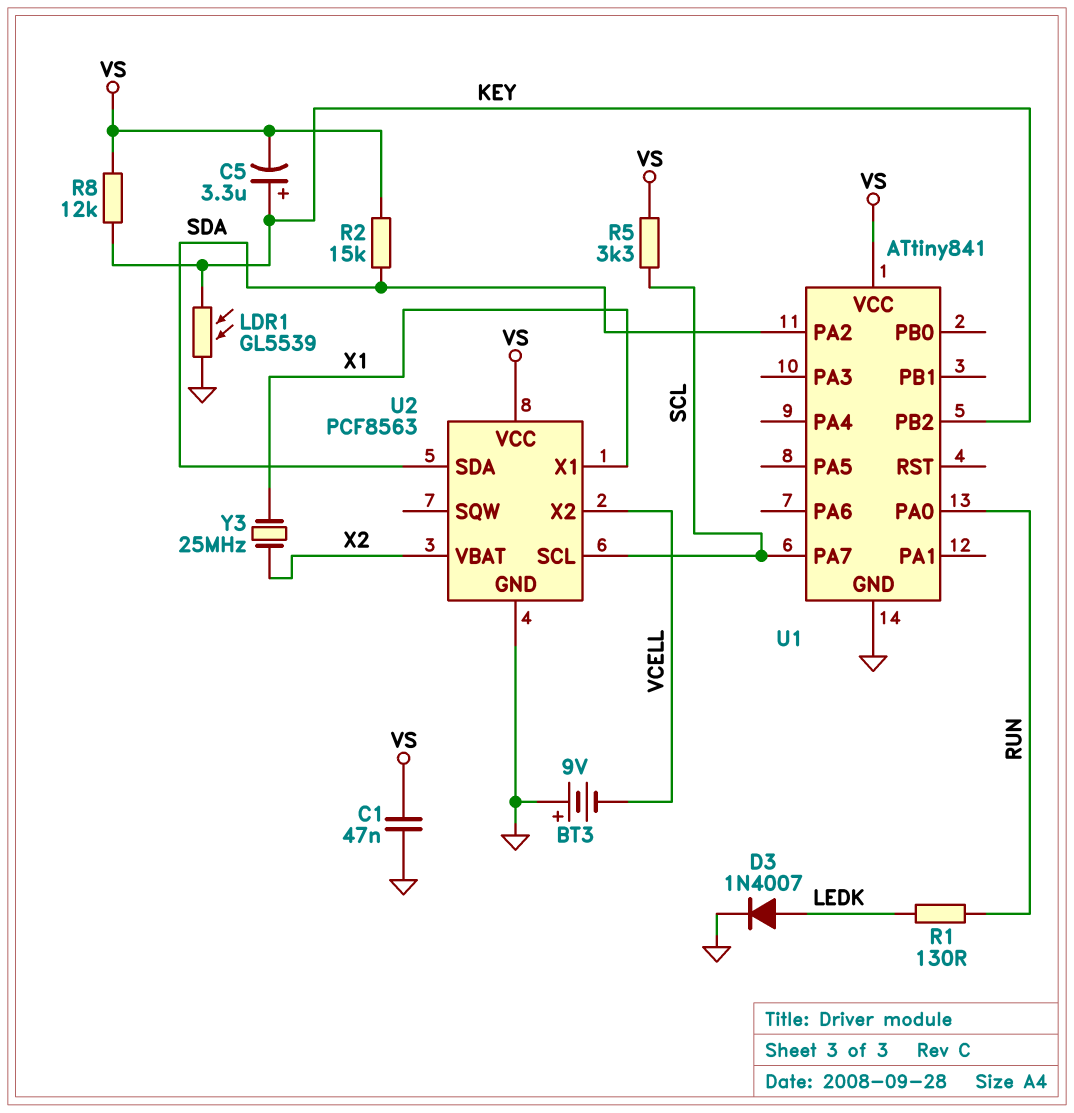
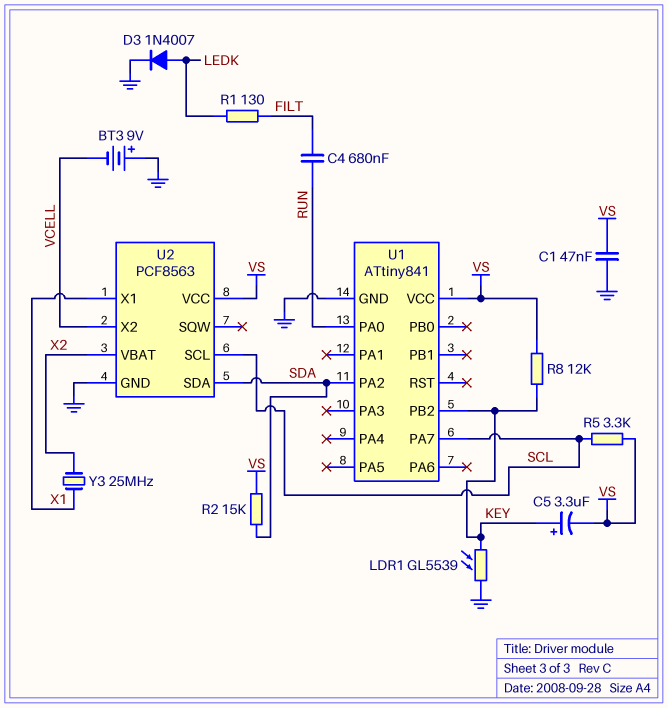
C4: none -> 680nF (FILT, RUN)
R1: 130 (LEDK, RUN) -> 130 (FILT, LEDK)

